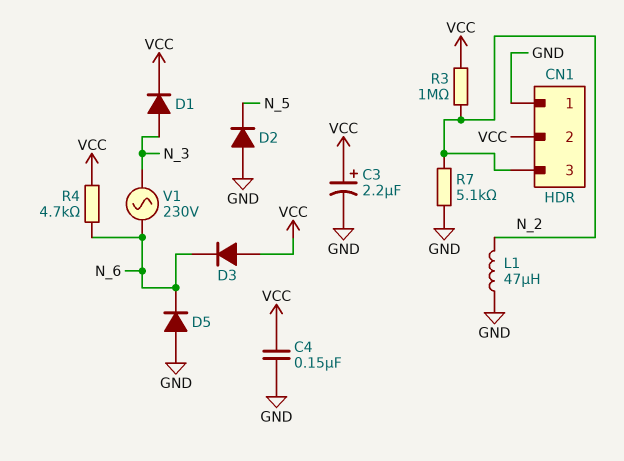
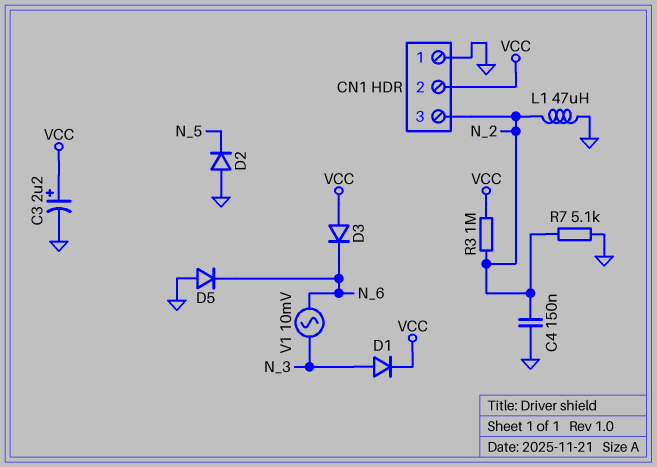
C4: 150nF (GND, VCC) -> 150nF (GND, N_2)
R4: 4.7k (N_6, VCC) -> none
V1: AC 230V (N_3, N_6) -> AC 10mV (N_3, N_6)

